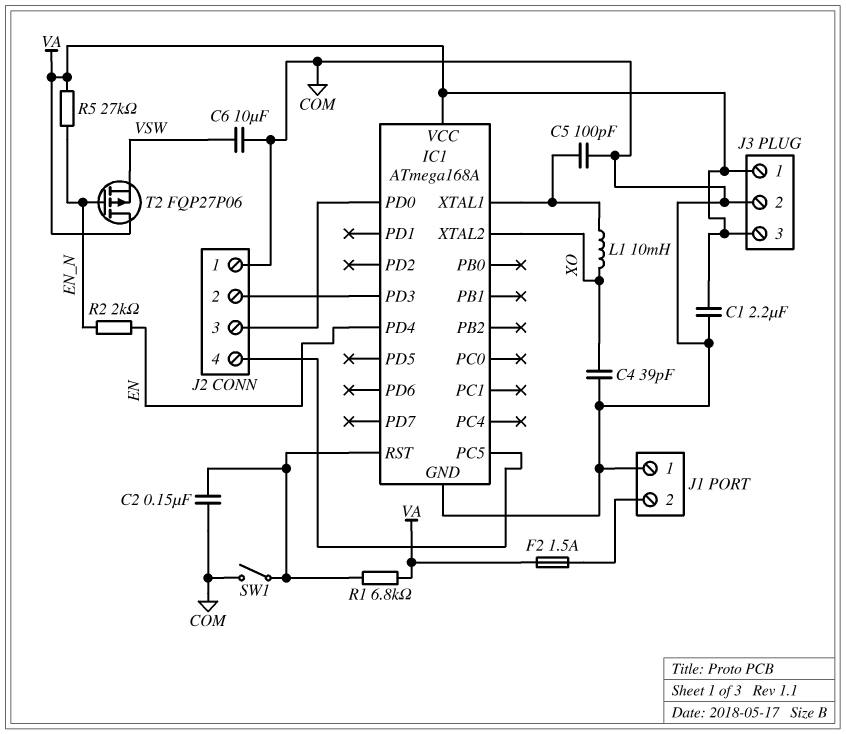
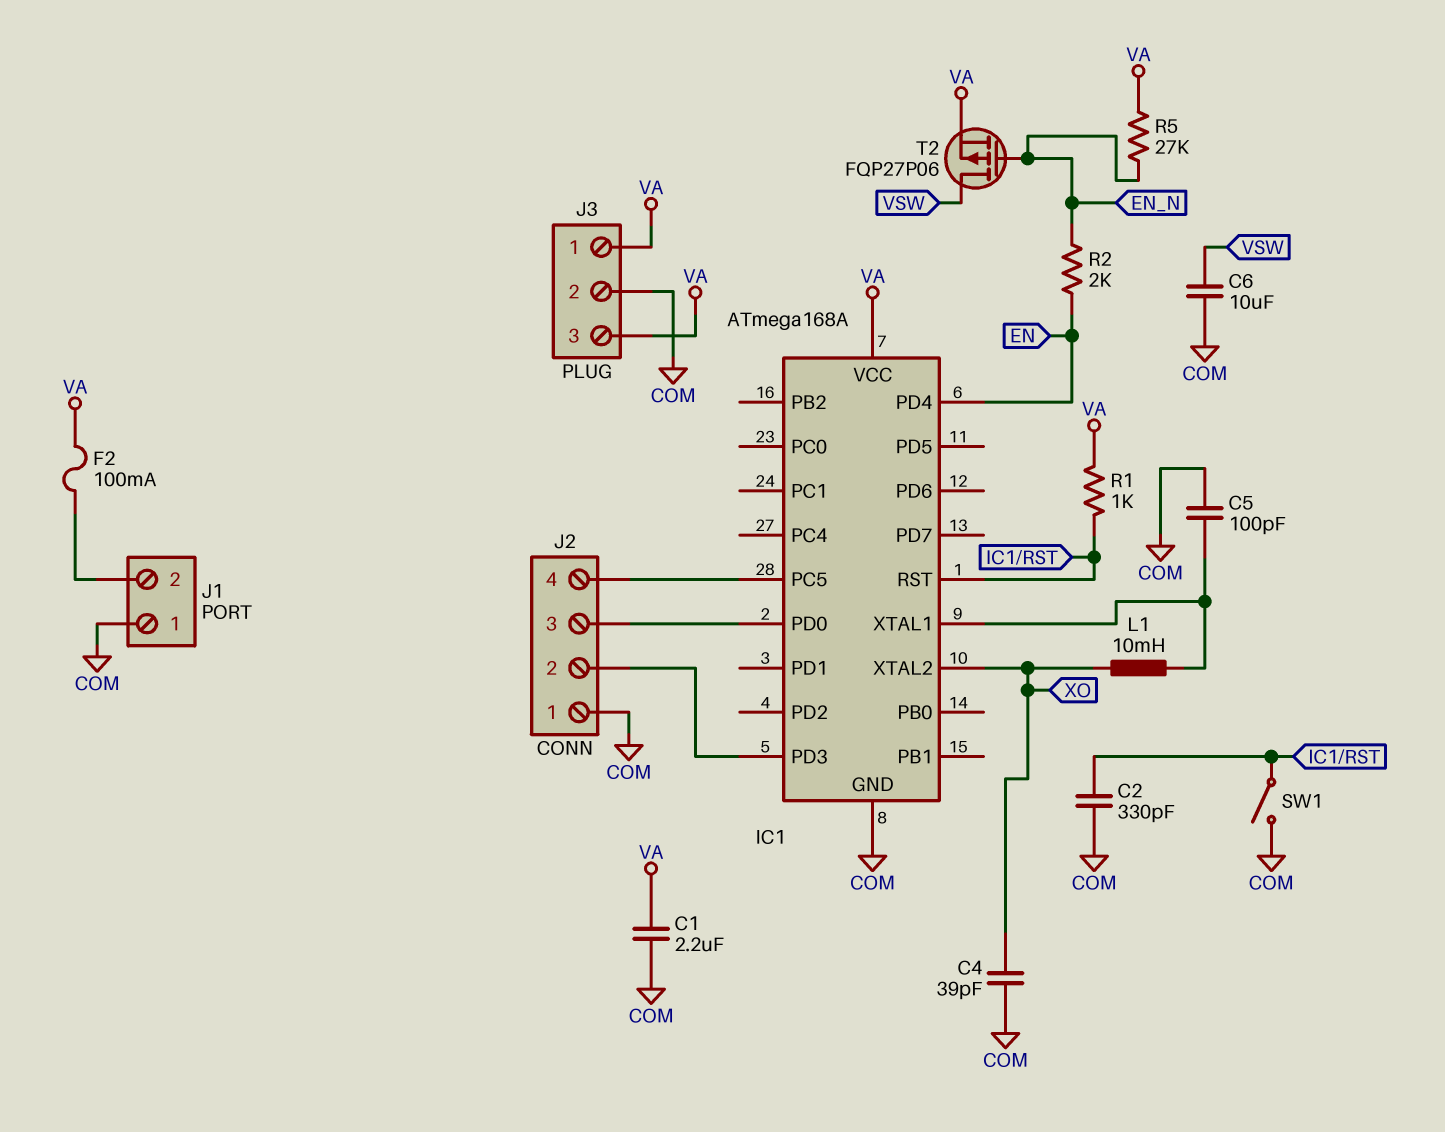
C2: 150nF (COM, IC1/RST) -> 330pF (COM, IC1/RST)
F2: 1.5A (J1/2, VA) -> 100mA (J1/2, VA)
R1: 6.8k (IC1/RST, VA) -> 1k (IC1/RST, VA)
T2: PMOS FQP27P06 (G EN_N, D VA, S VSW) -> PMOS FQP27P06 (G EN_N, D VSW, S VA)

